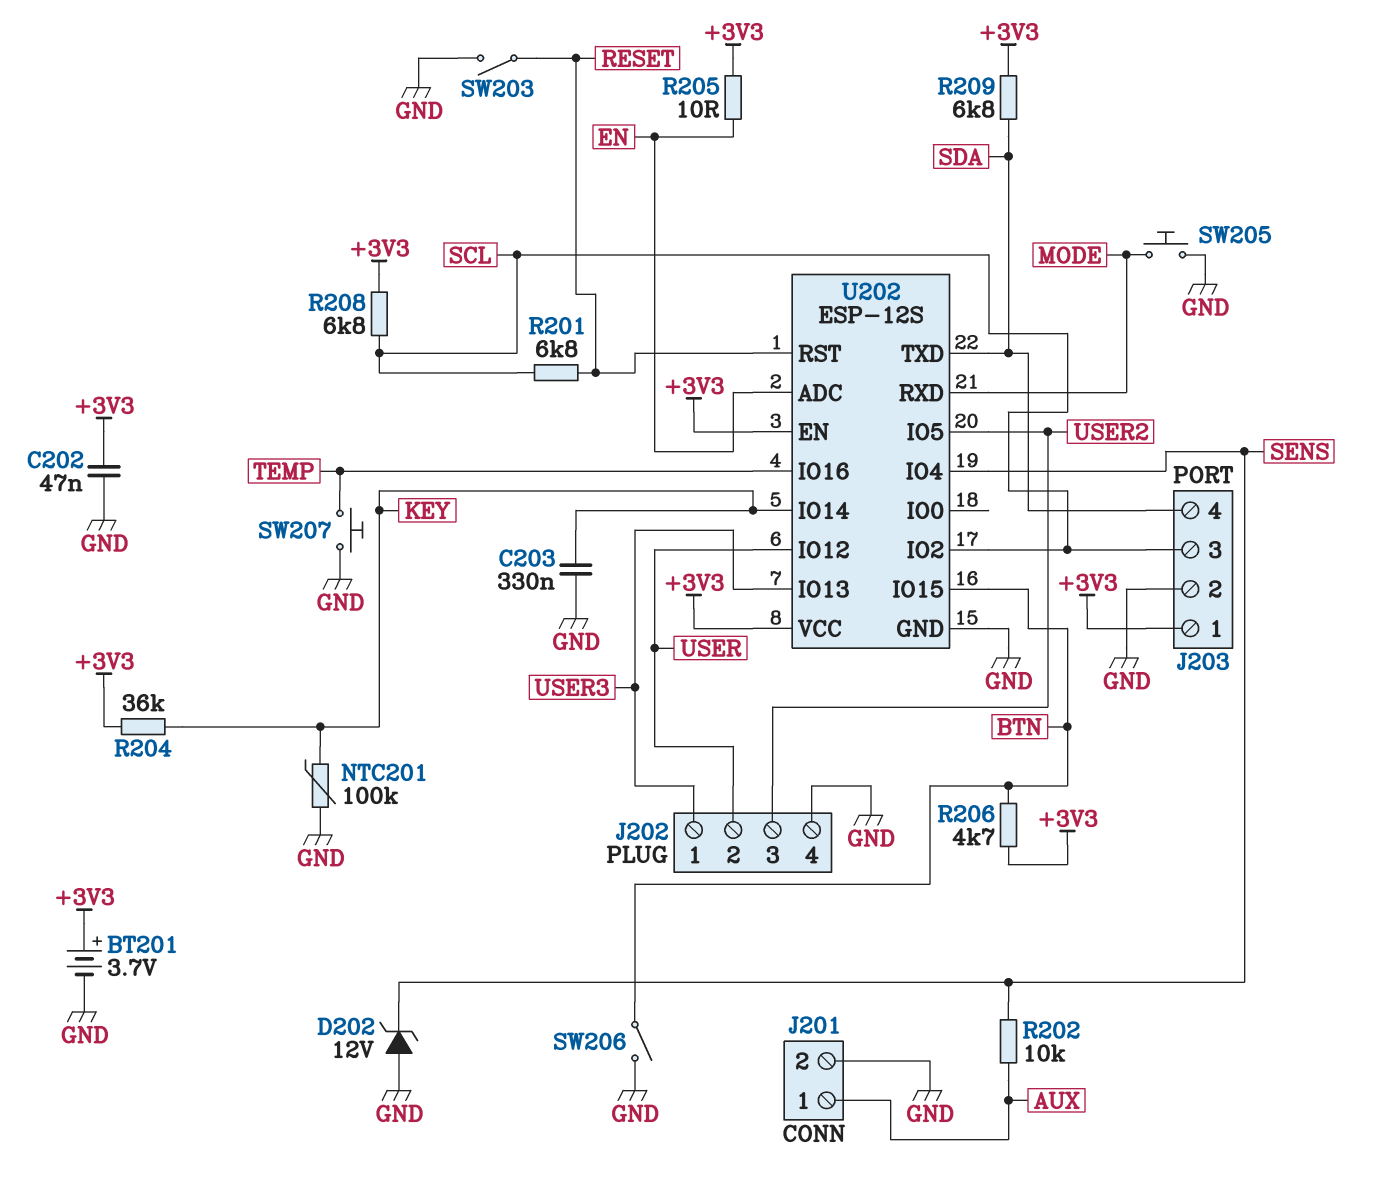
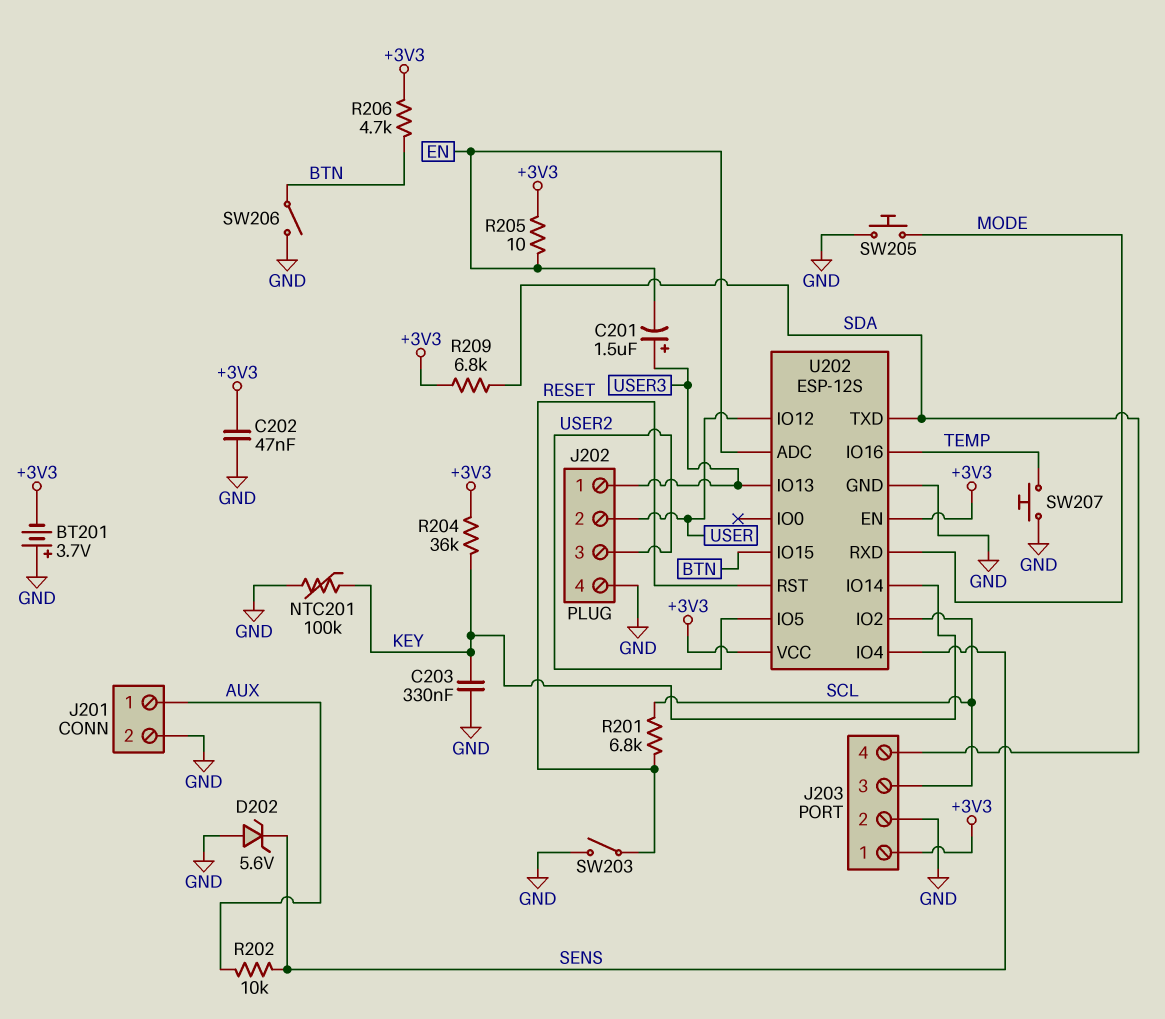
BT201: 3.7V (plus +3V3, minus GND) -> 3.7V (plus GND, minus +3V3)
C201: none -> 1.5uF (plus USER3, minus EN)
D202: zener 12V (A GND, K SENS) -> zener 5.6V (A GND, K SENS)
R208: 6.8k (+3V3, SCL) -> none

